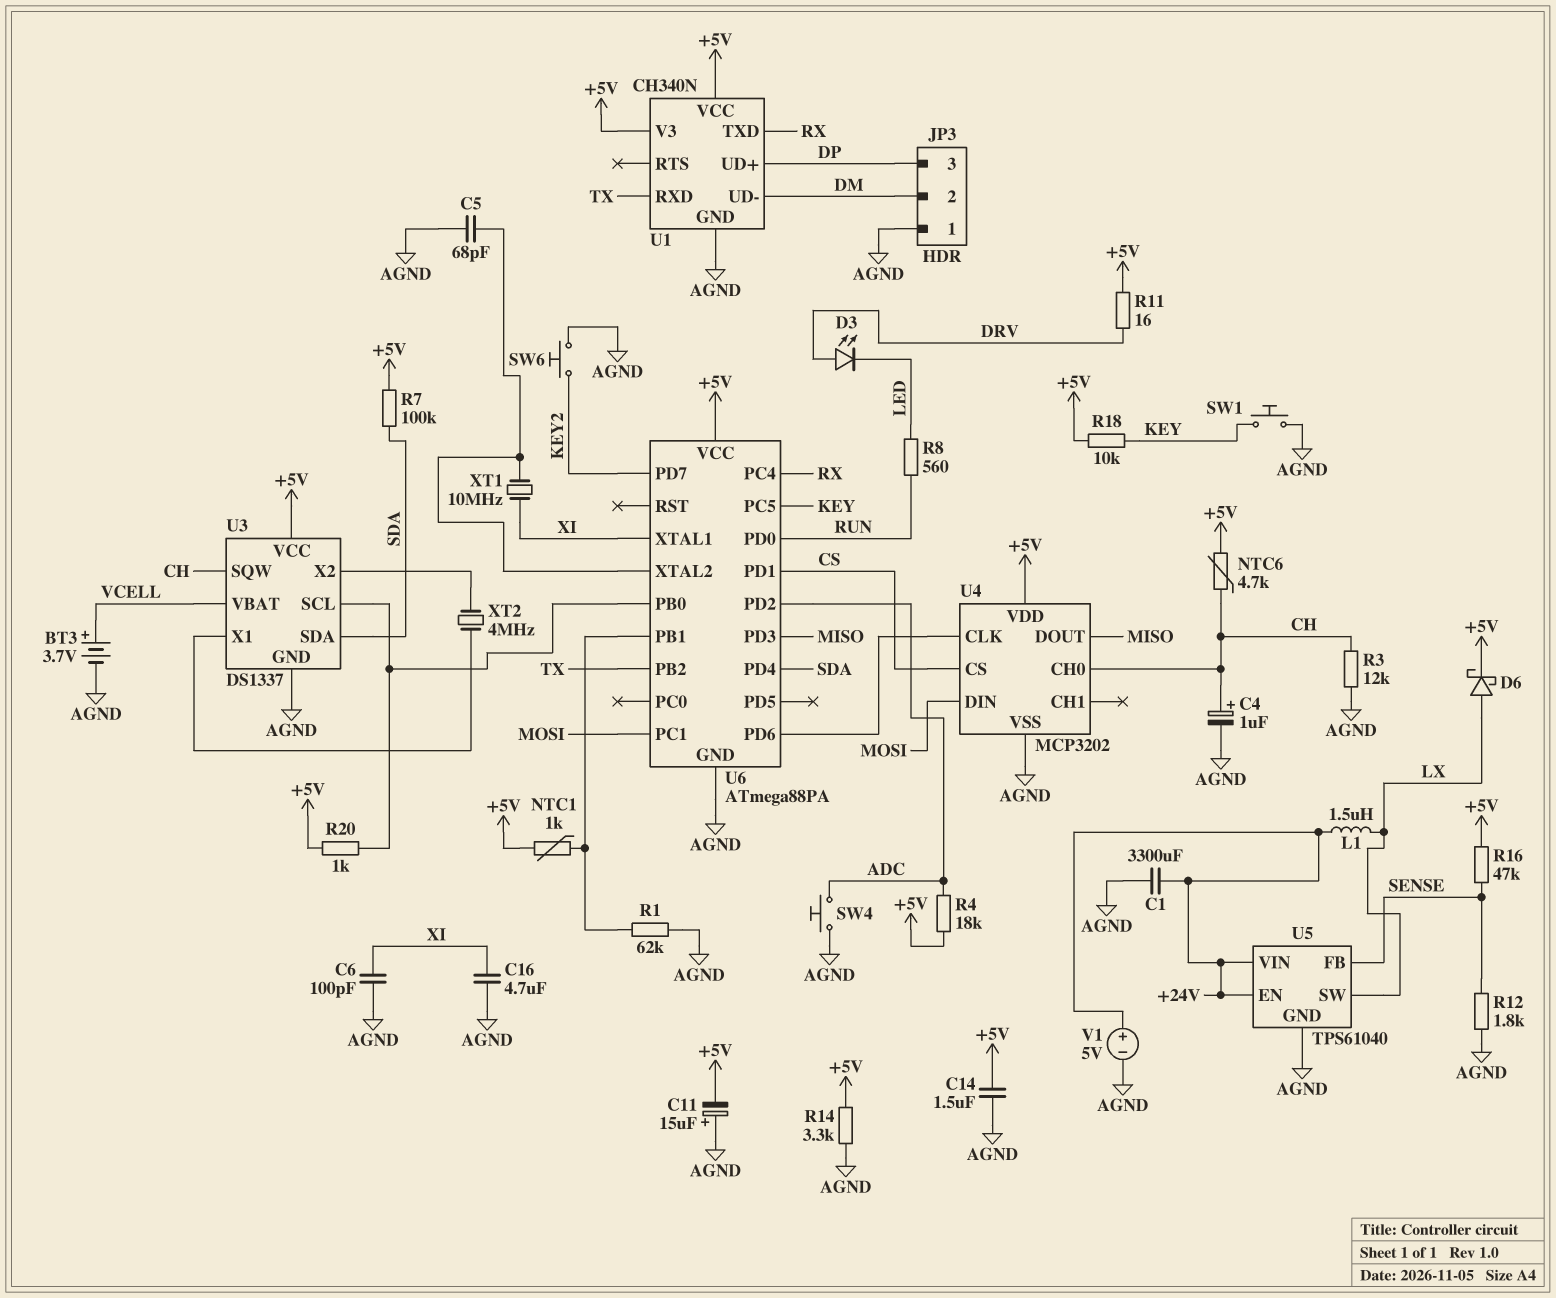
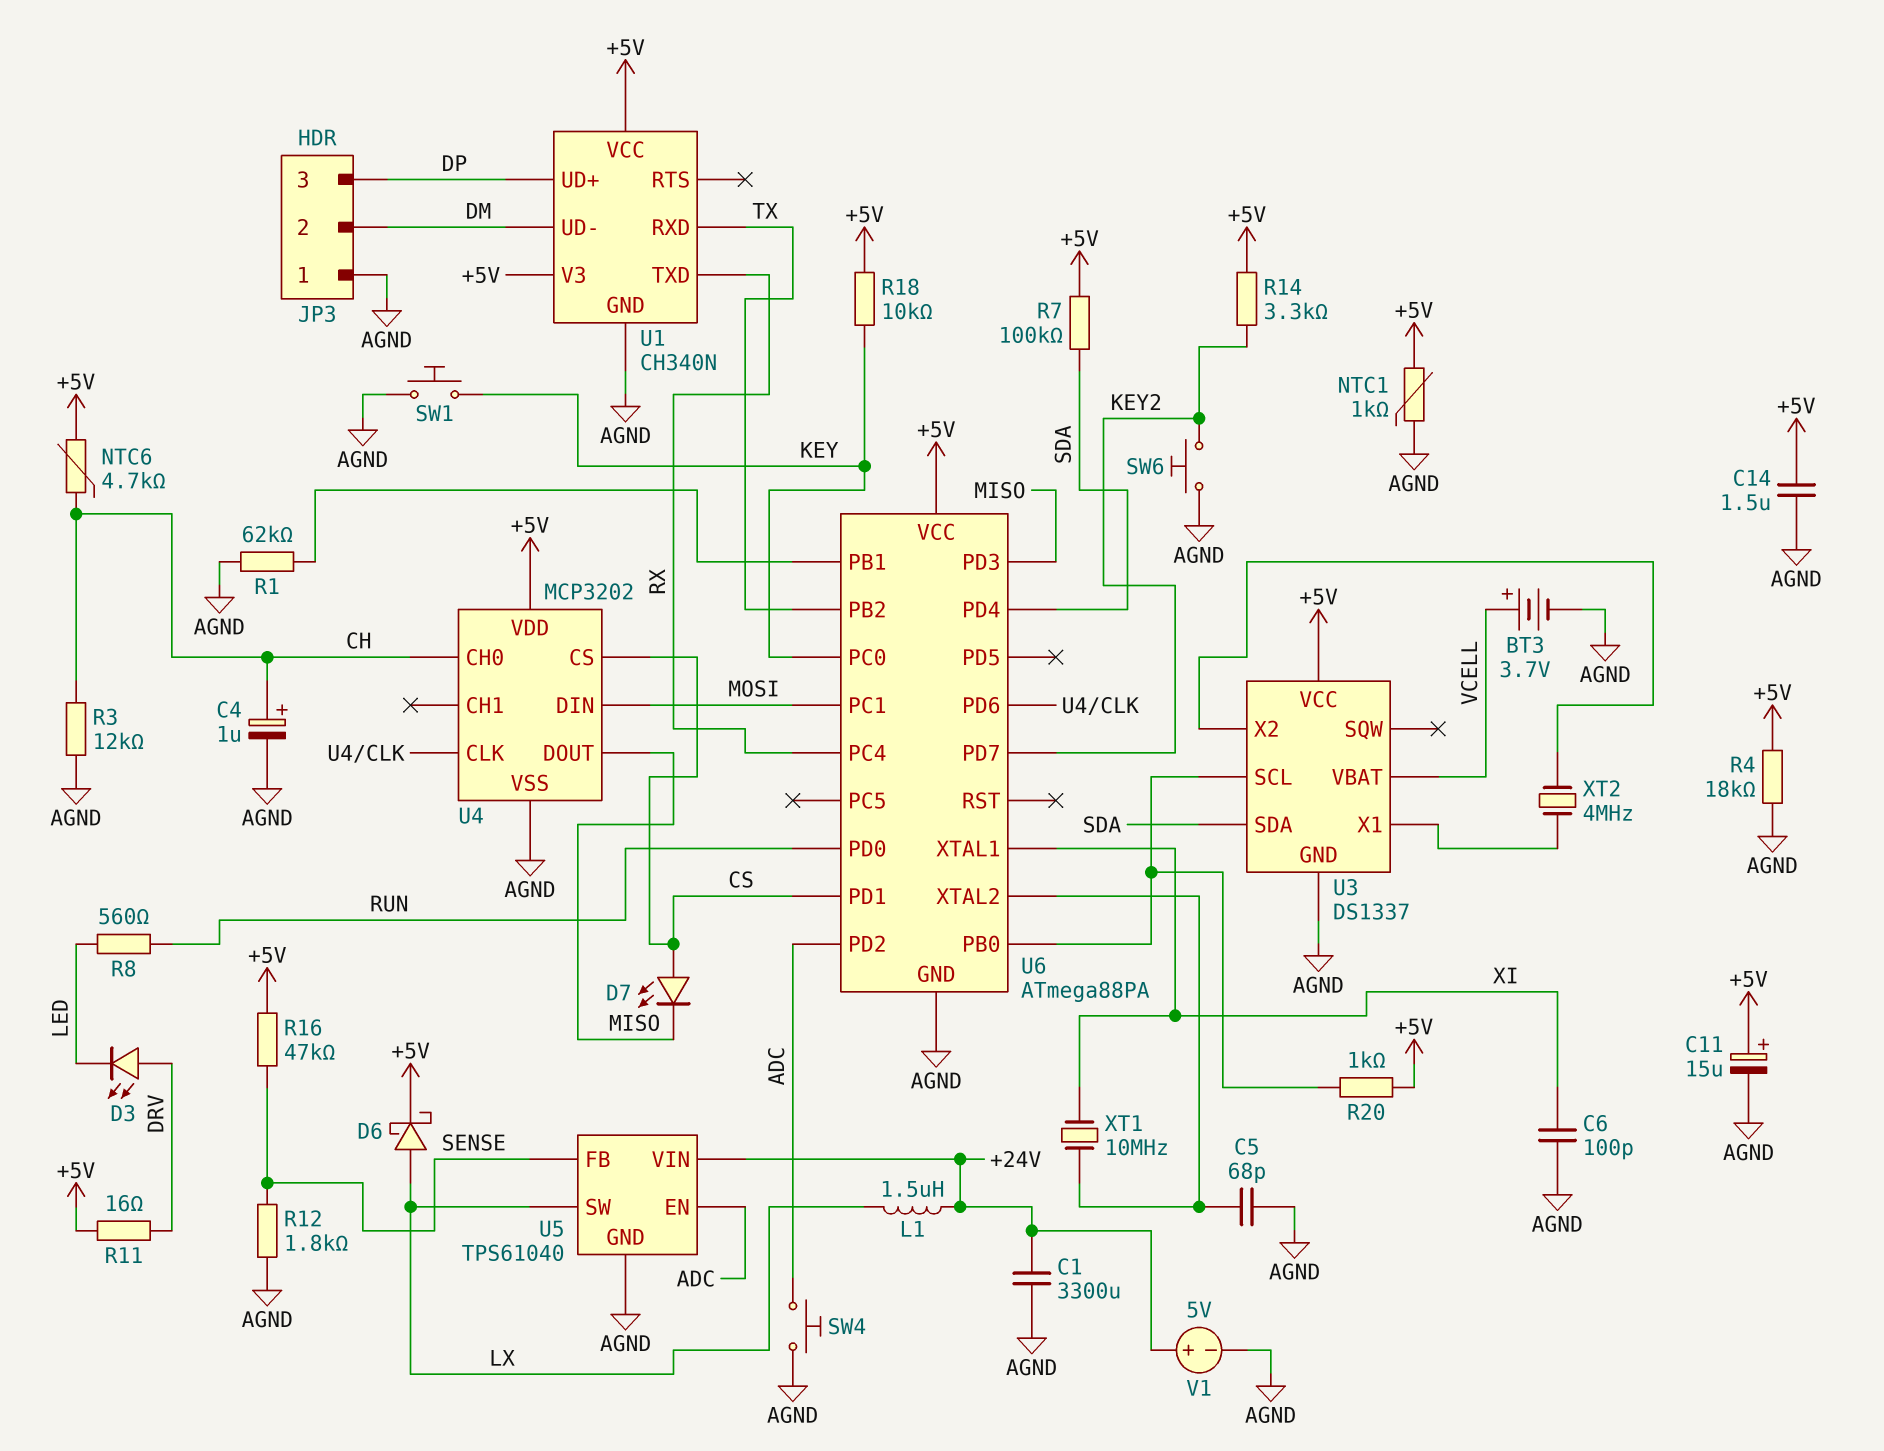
C11: 15uF (plus AGND, minus +5V) -> 15uF (plus +5V, minus AGND)
C16: 4.7uF (AGND, XI) -> none
D7: none -> LED (A CS, K MISO)
NTC1: 1k (+5V, U6/PB1) -> 1k (+5V, AGND)
R4: 18k (+5V, ADC) -> 18k (+5V, AGND)
R14: 3.3k (+5V, AGND) -> 3.3k (+5V, KEY2)
U3 pin SQW: CH -> none
U5 pin EN: +24V -> ADC
U6 pin PC0: none -> KEY
U6 pin PC5: KEY -> none

